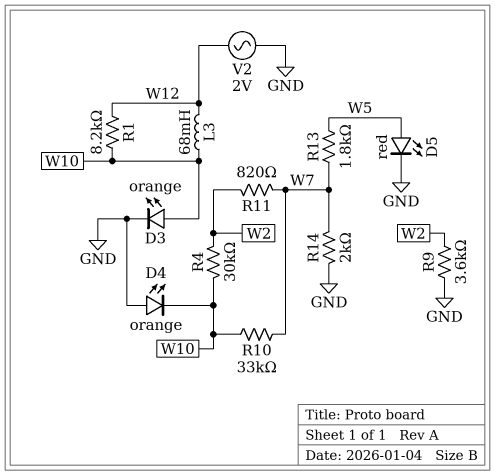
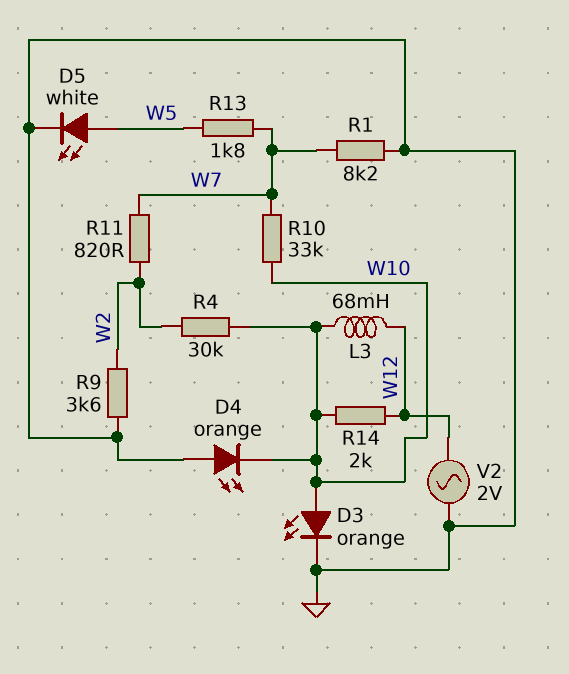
D5: LED red (A W5, K GND) -> LED white (A W5, K GND)
R1: 8.2k (W10, W12) -> 8.2k (GND, W7)
R14: 2k (GND, W7) -> 2k (W10, W12)

